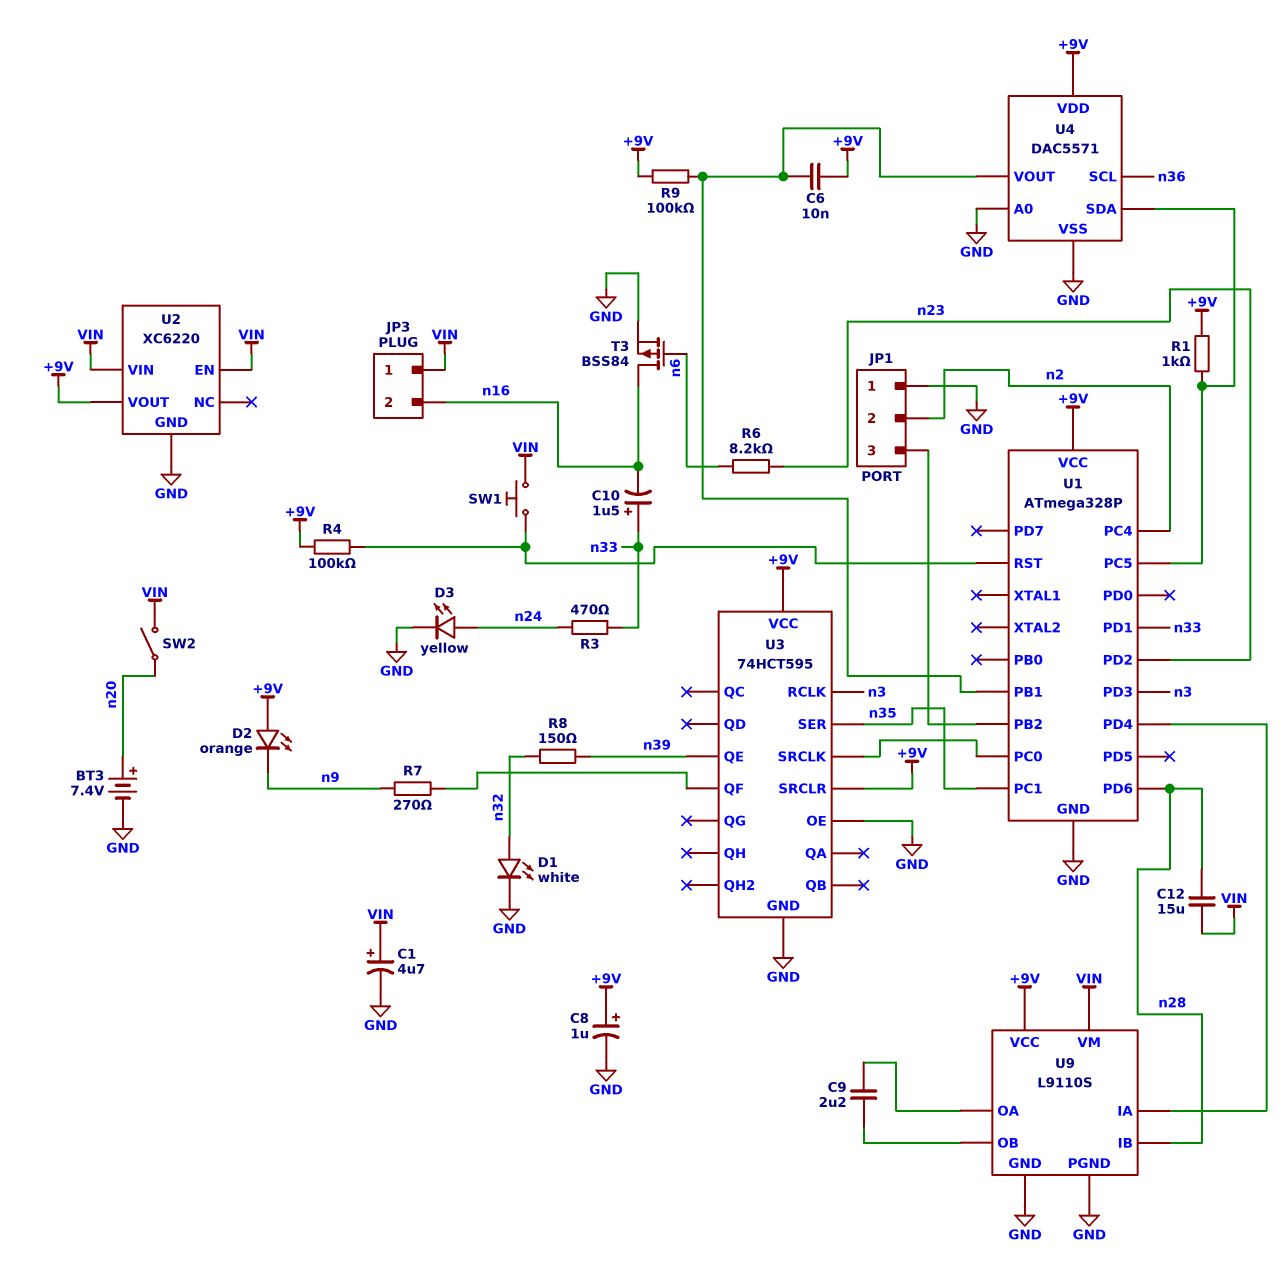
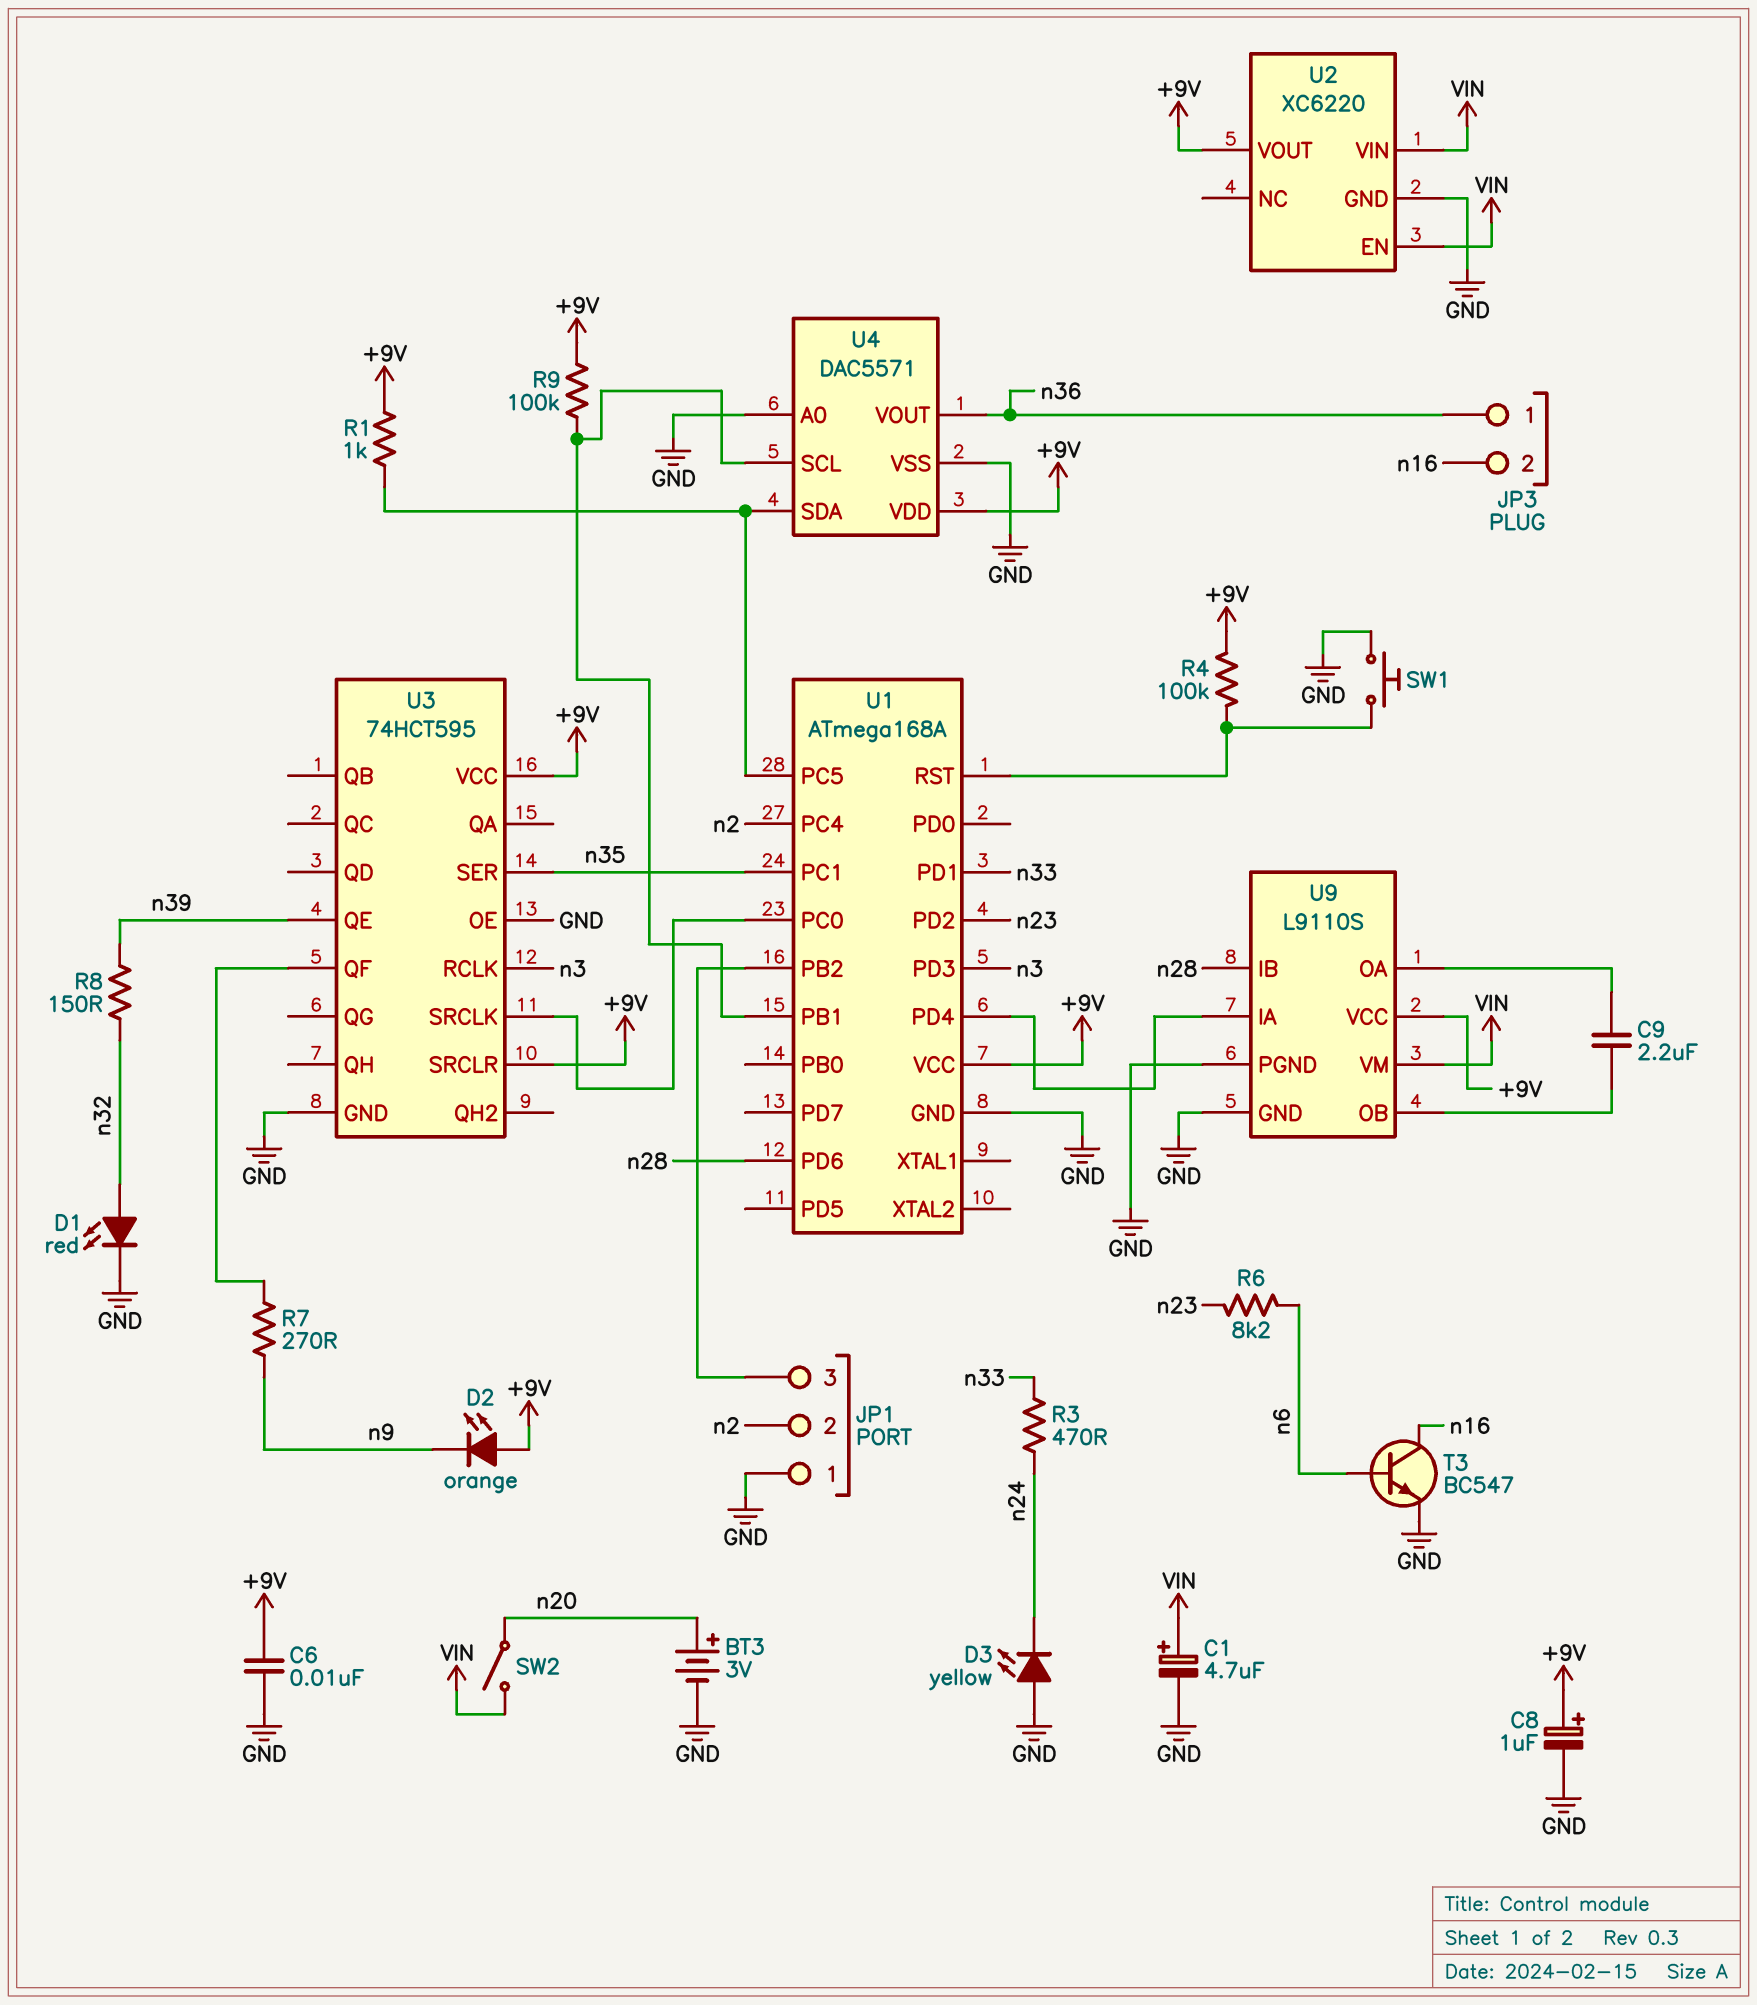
BT3: 7.4V (plus n20, minus GND) -> 3V (plus n20, minus GND)
C6: 10nF (+9V, U1/PB1) -> 10nF (+9V, GND)
C10: 1.5uF (plus n33, minus n16) -> none
C12: 15uF (VIN, n28) -> none
D1: LED white (A n32, K GND) -> LED red (A n32, K GND)
D3: LED yellow (A n24, K GND) -> LED yellow (A GND, K n24)
JP3 pin 1: VIN -> n36
SW1: button (U1/RST, VIN) -> button (GND, U1/RST)
T3: PMOS BSS84 (G n6, D n16, S GND) -> NPN BC547 (B n6, C n16, E GND)
U1: ATmega328P -> ATmega168A
U4 pin SCL: n36 -> U1/PB1
U4 pin VOUT: U1/PB1 -> n36

